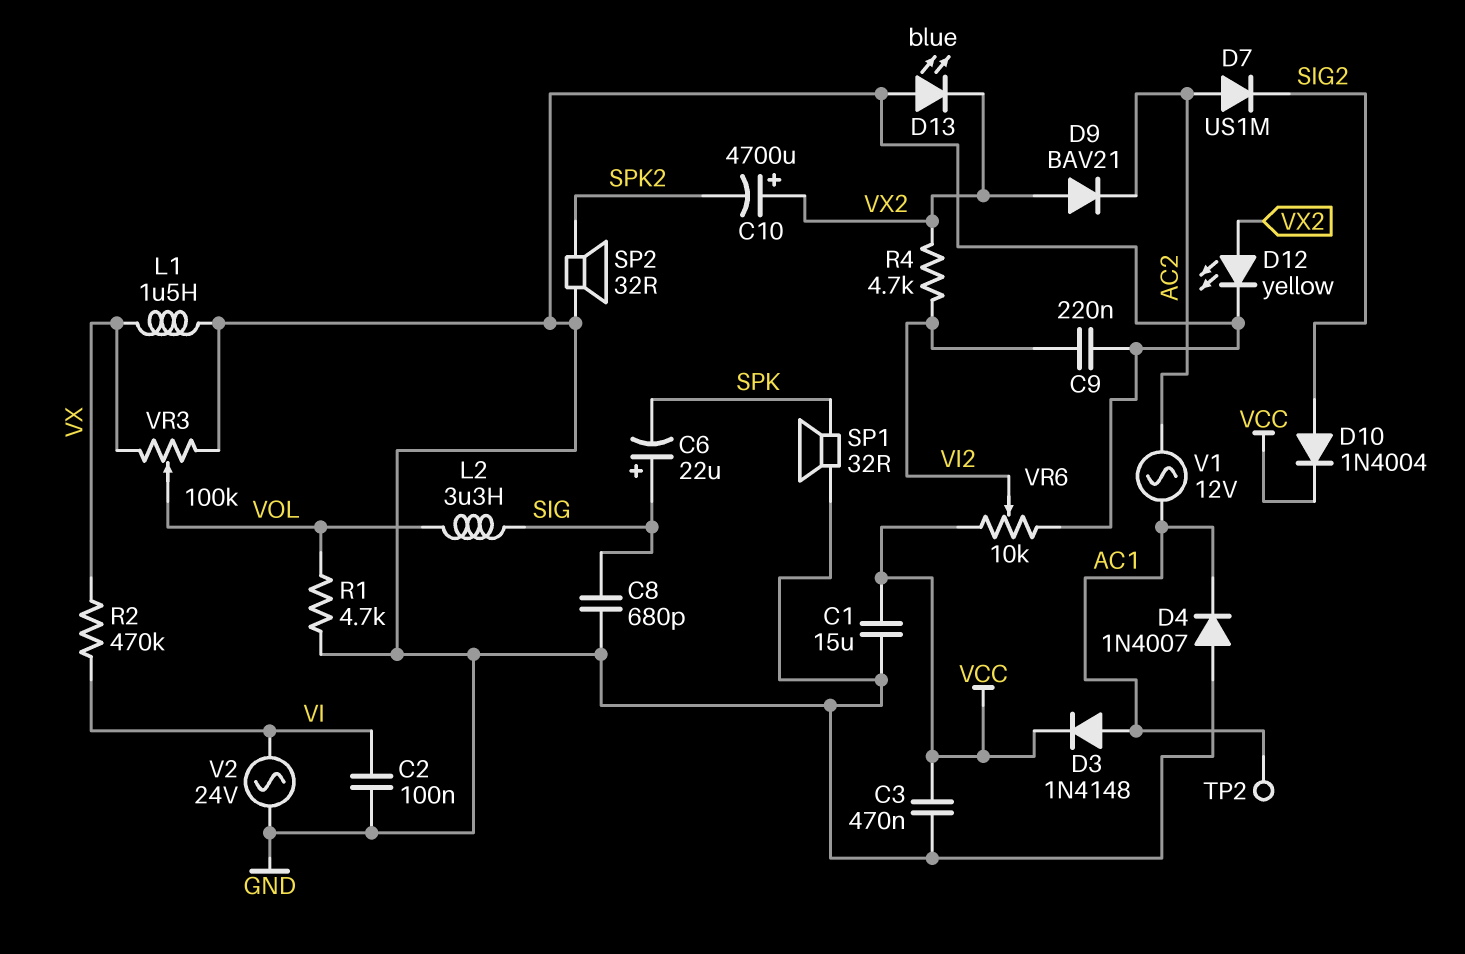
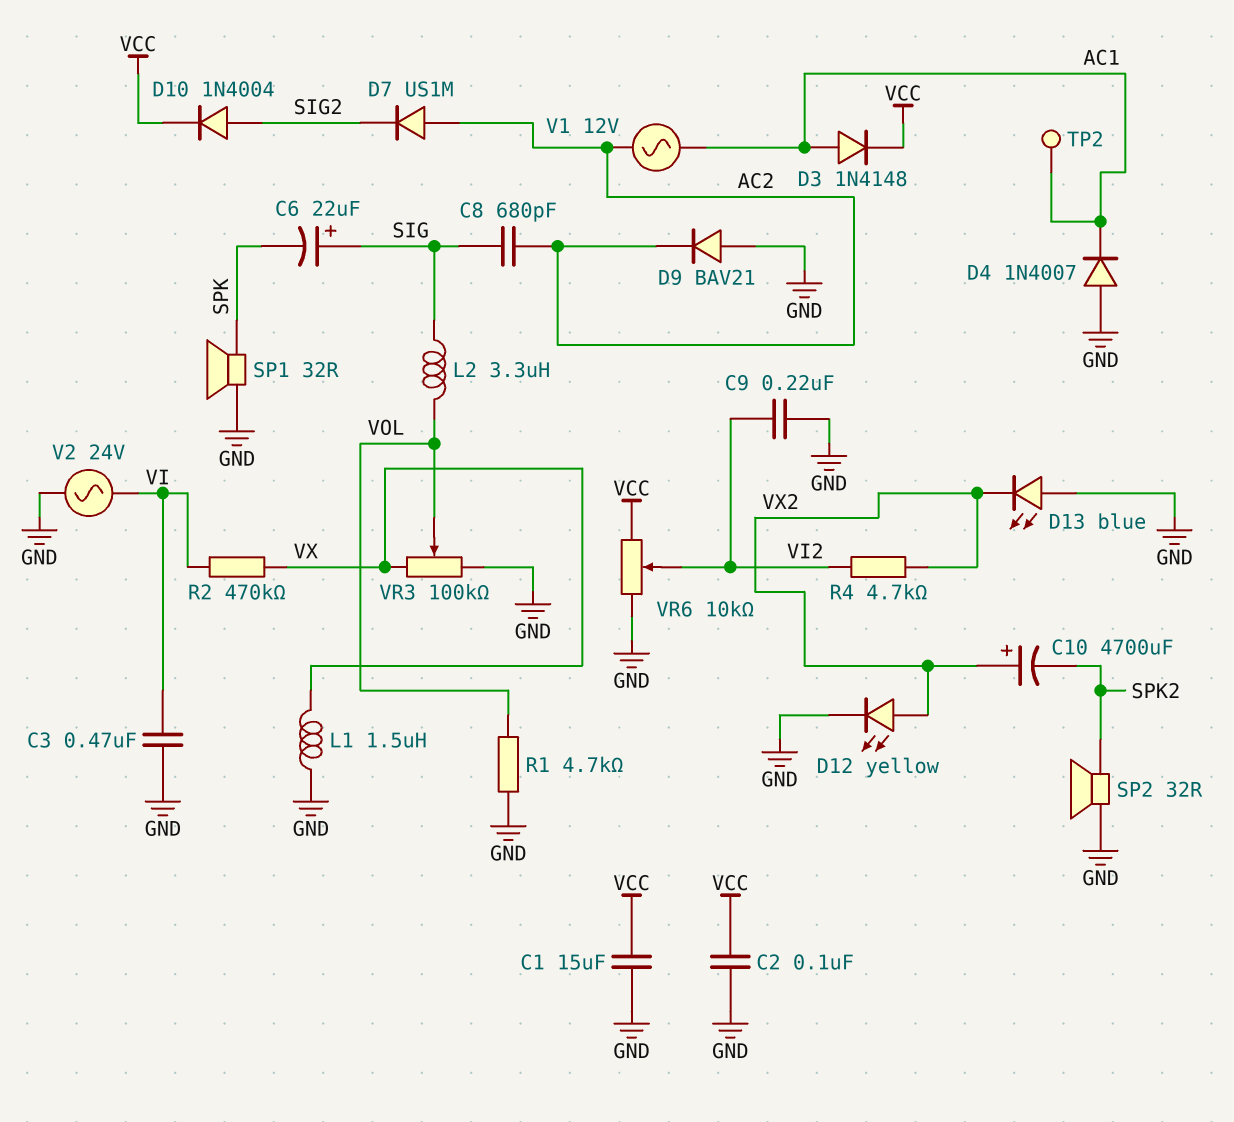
C2: 100nF (GND, VI) -> 100nF (GND, VCC)
C3: 470nF (GND, VCC) -> 470nF (GND, VI)
C8: 680pF (GND, SIG) -> 680pF (AC2, SIG)
D9: diode BAV21 (A VX2, K AC2) -> diode BAV21 (A GND, K AC2)

